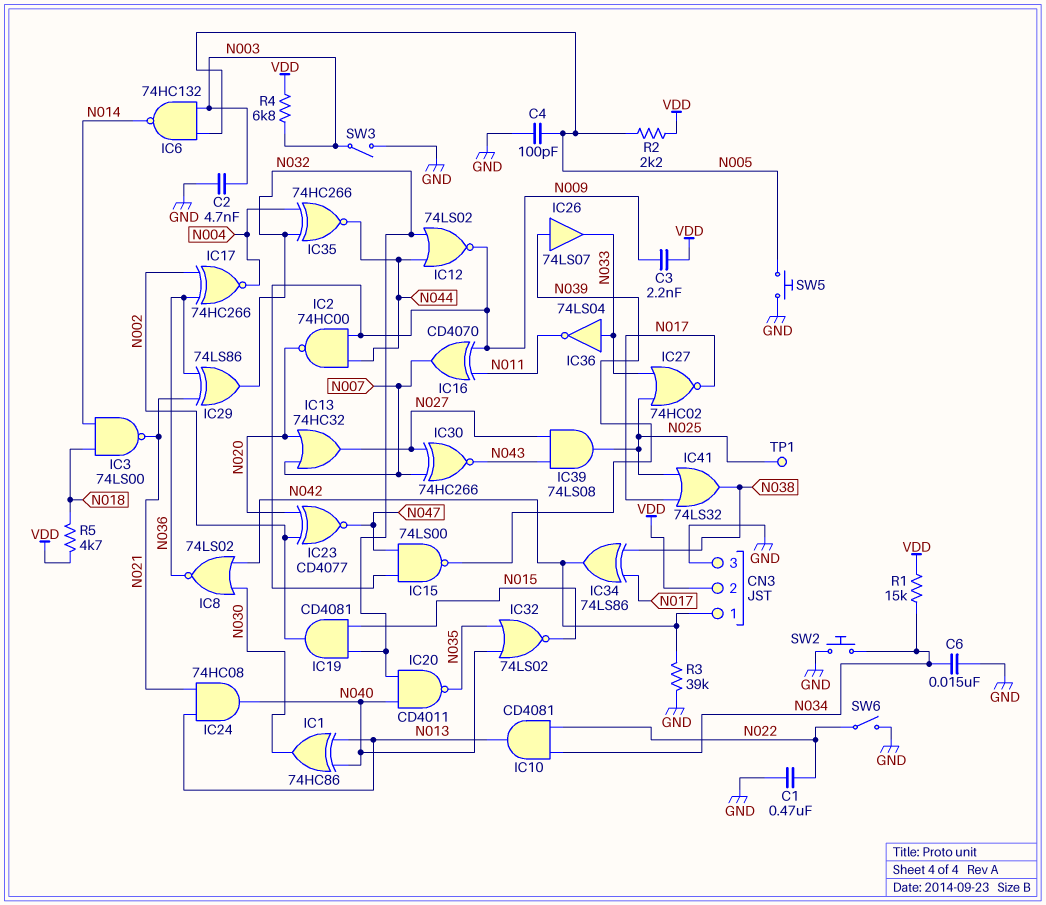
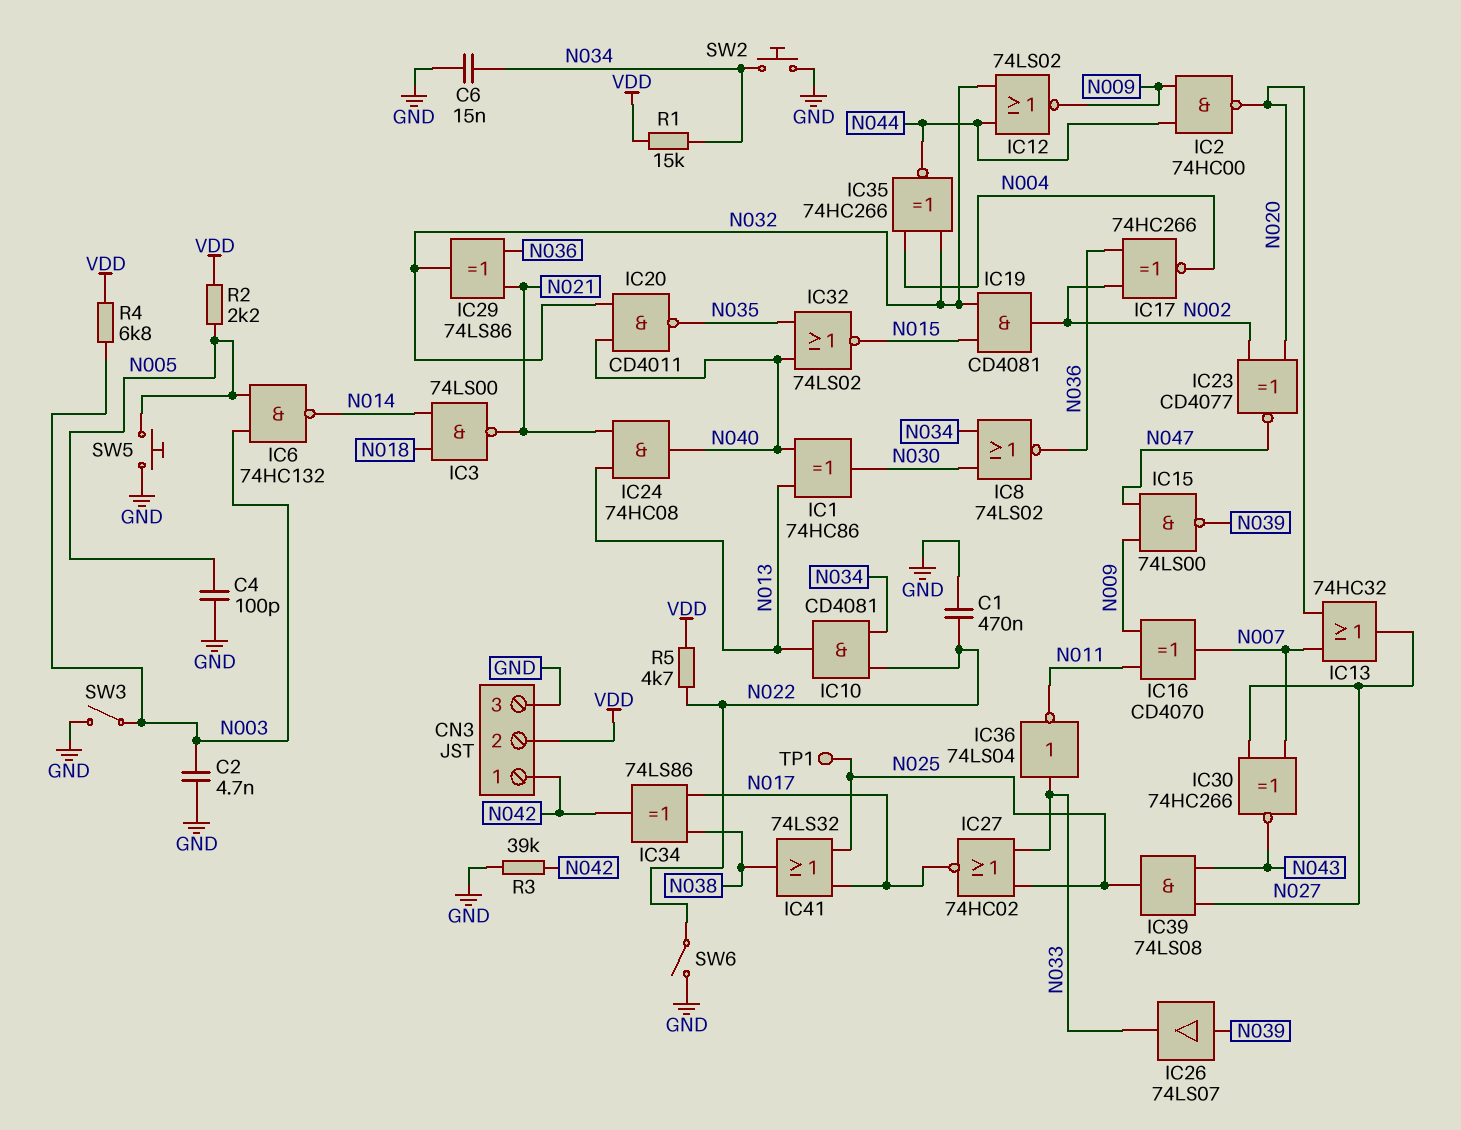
C3: 2.2nF (N009, VDD) -> none
IC8: NOR 74LS02 (in N030, in N042, out N036) -> NOR 74LS02 (in N030, in N034, out N036)
R5: 4.7k (N018, VDD) -> 4.7k (N022, VDD)

